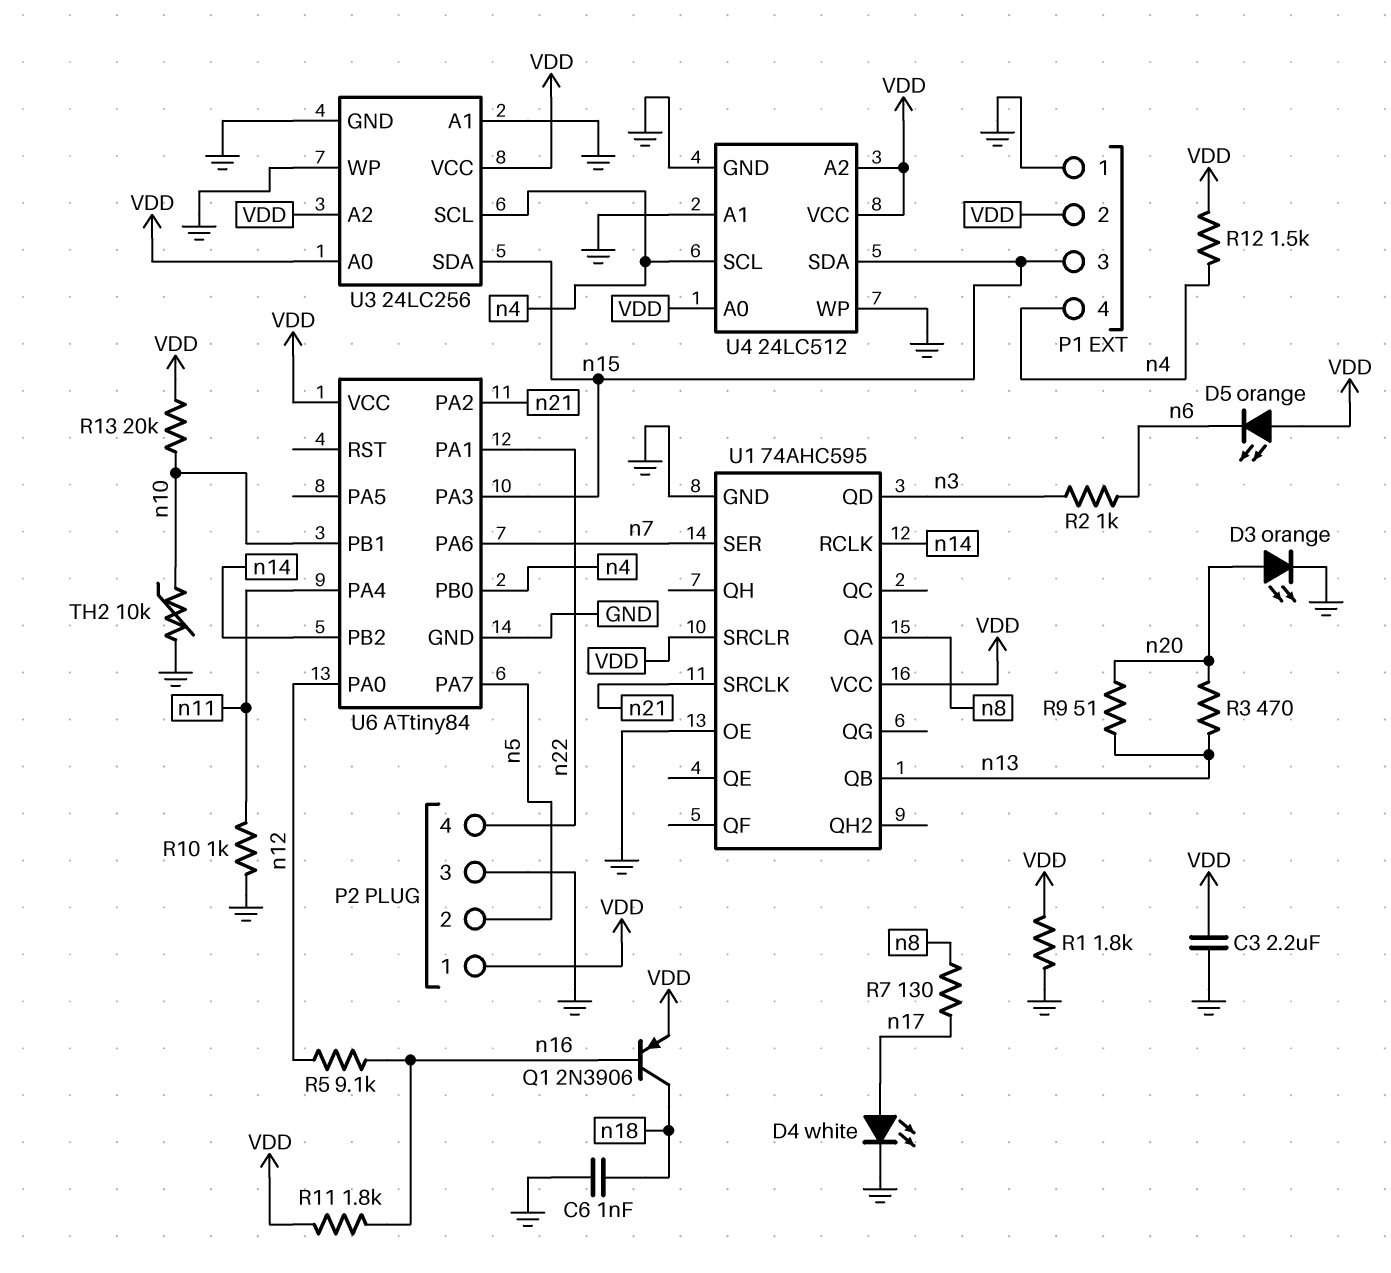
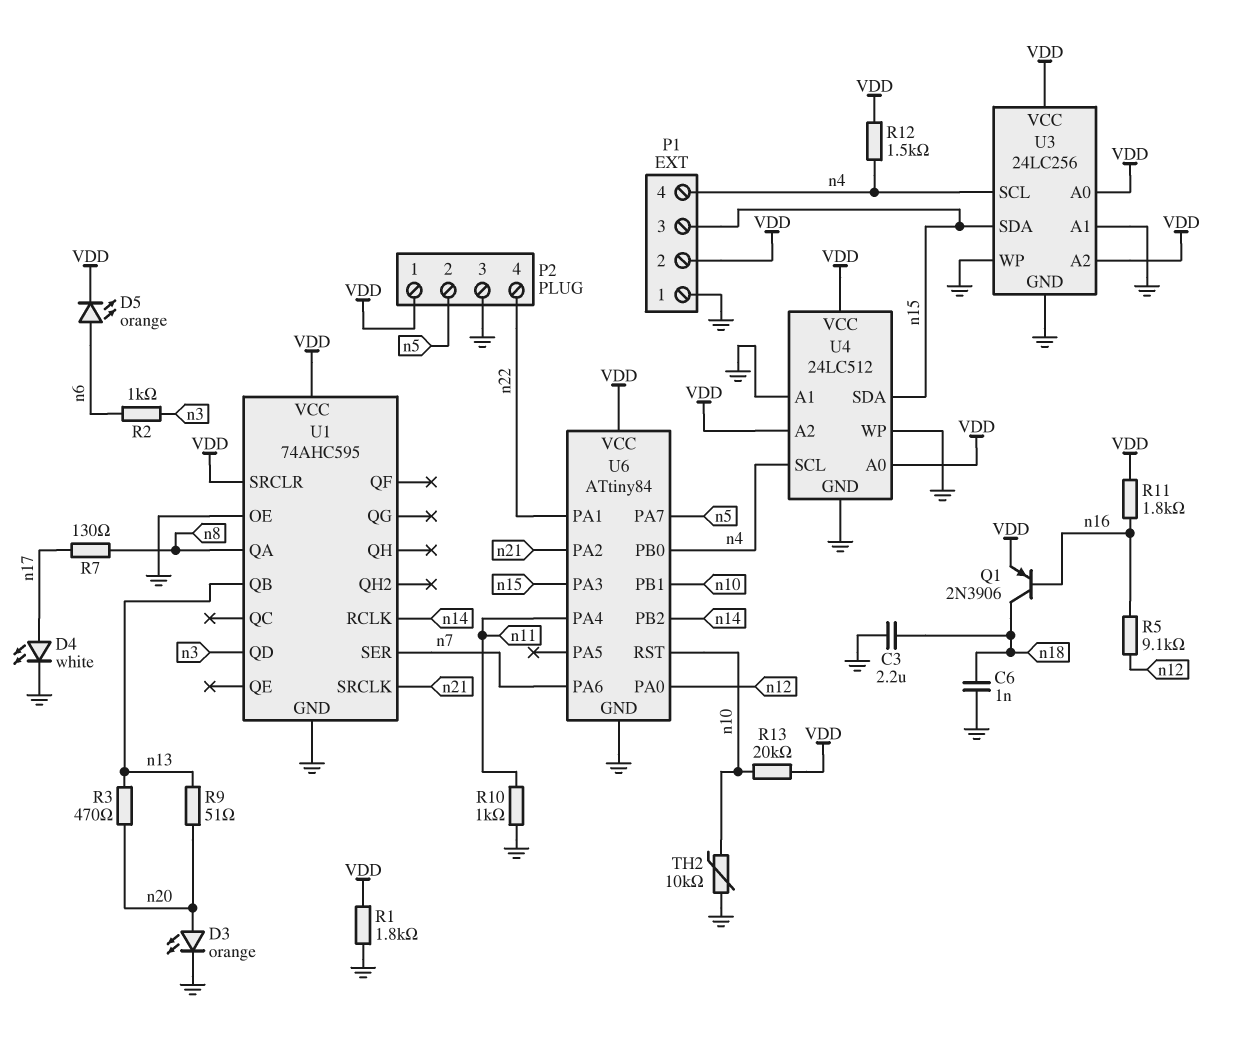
C3: 2.2uF (GND, VDD) -> 2.2uF (GND, n18)
D5: LED orange (A VDD, K n6) -> LED orange (A n6, K VDD)
U6 pin RST: none -> n10

